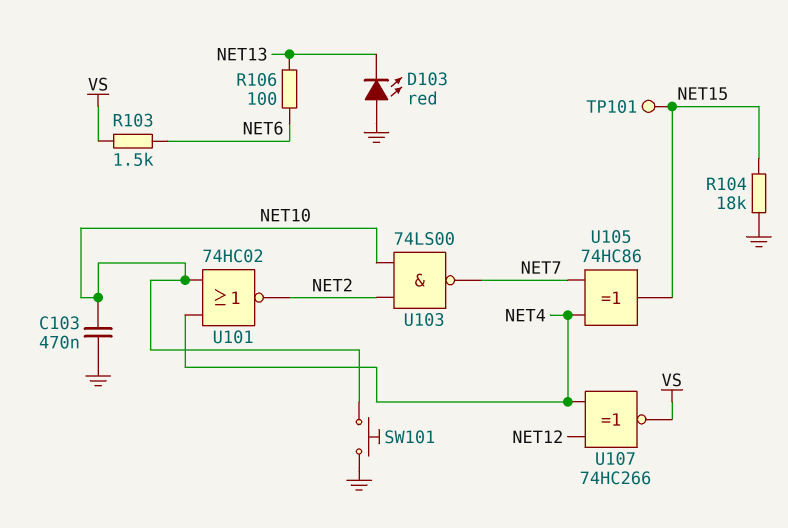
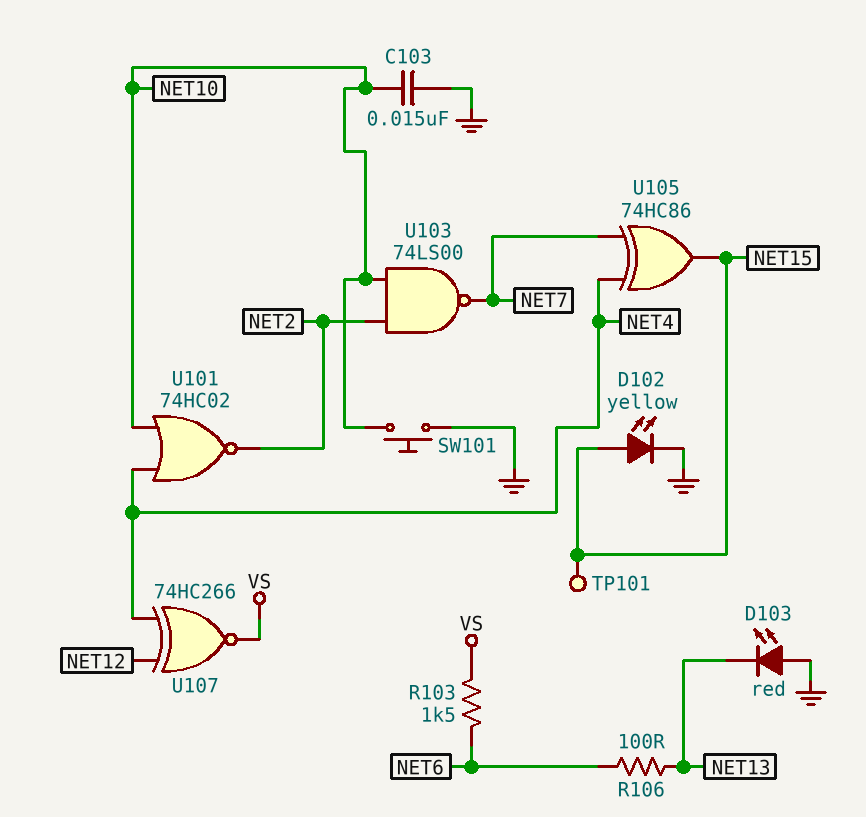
C103: 470nF (GND, NET10) -> 15nF (GND, NET10)
D102: none -> LED yellow (A NET15, K GND)
R104: 18k (GND, NET15) -> none

